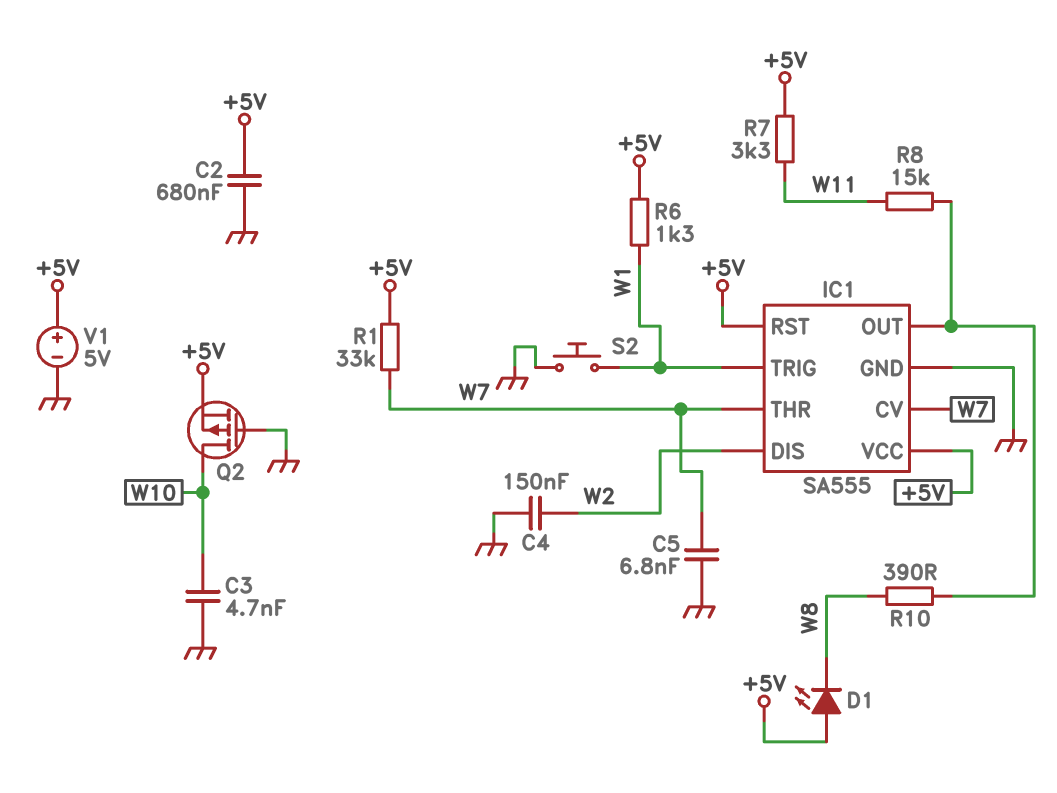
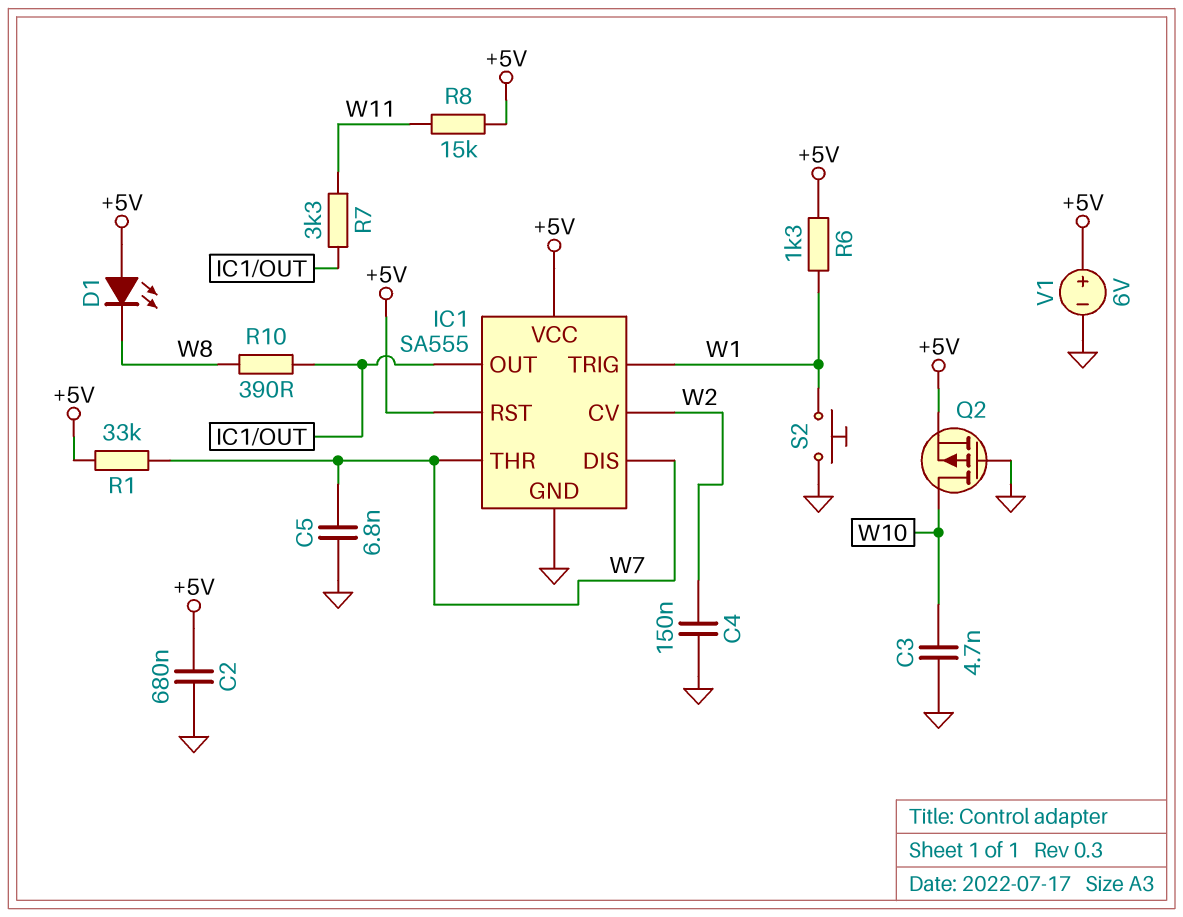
IC1 pin CV: W7 -> W2
IC1 pin DIS: W2 -> W7
R7: 3.3k (+5V, W11) -> 3.3k (IC1/OUT, W11)
R8: 15k (IC1/OUT, W11) -> 15k (+5V, W11)
V1: 5V (plus +5V, minus GND) -> 6V (plus +5V, minus GND)

